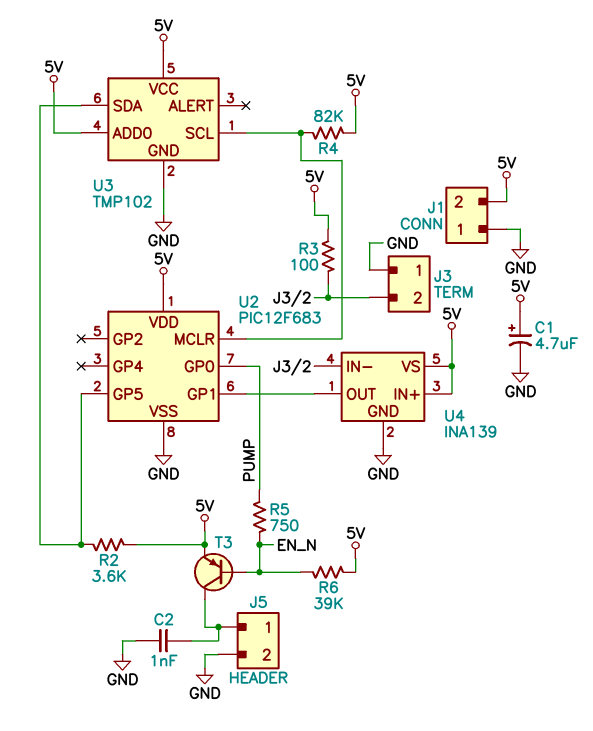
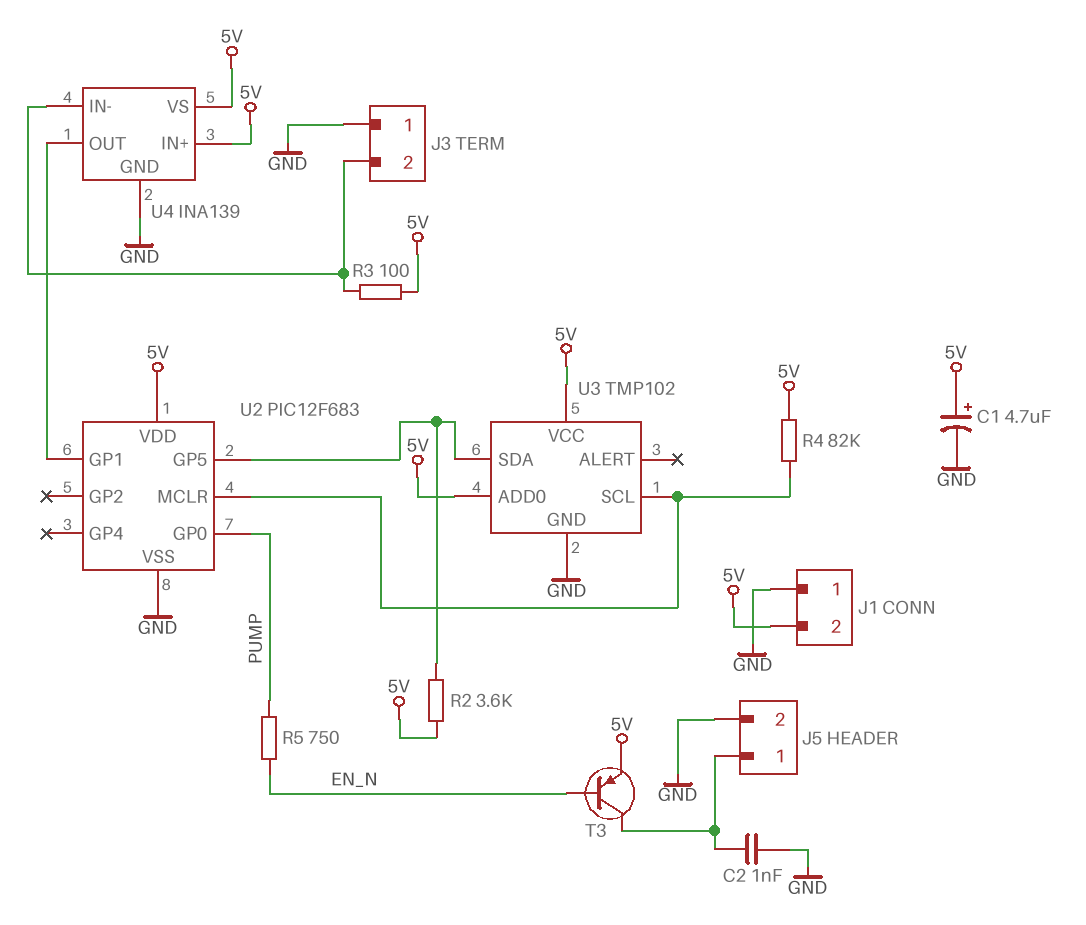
R6: 39k (5V, EN_N) -> none

